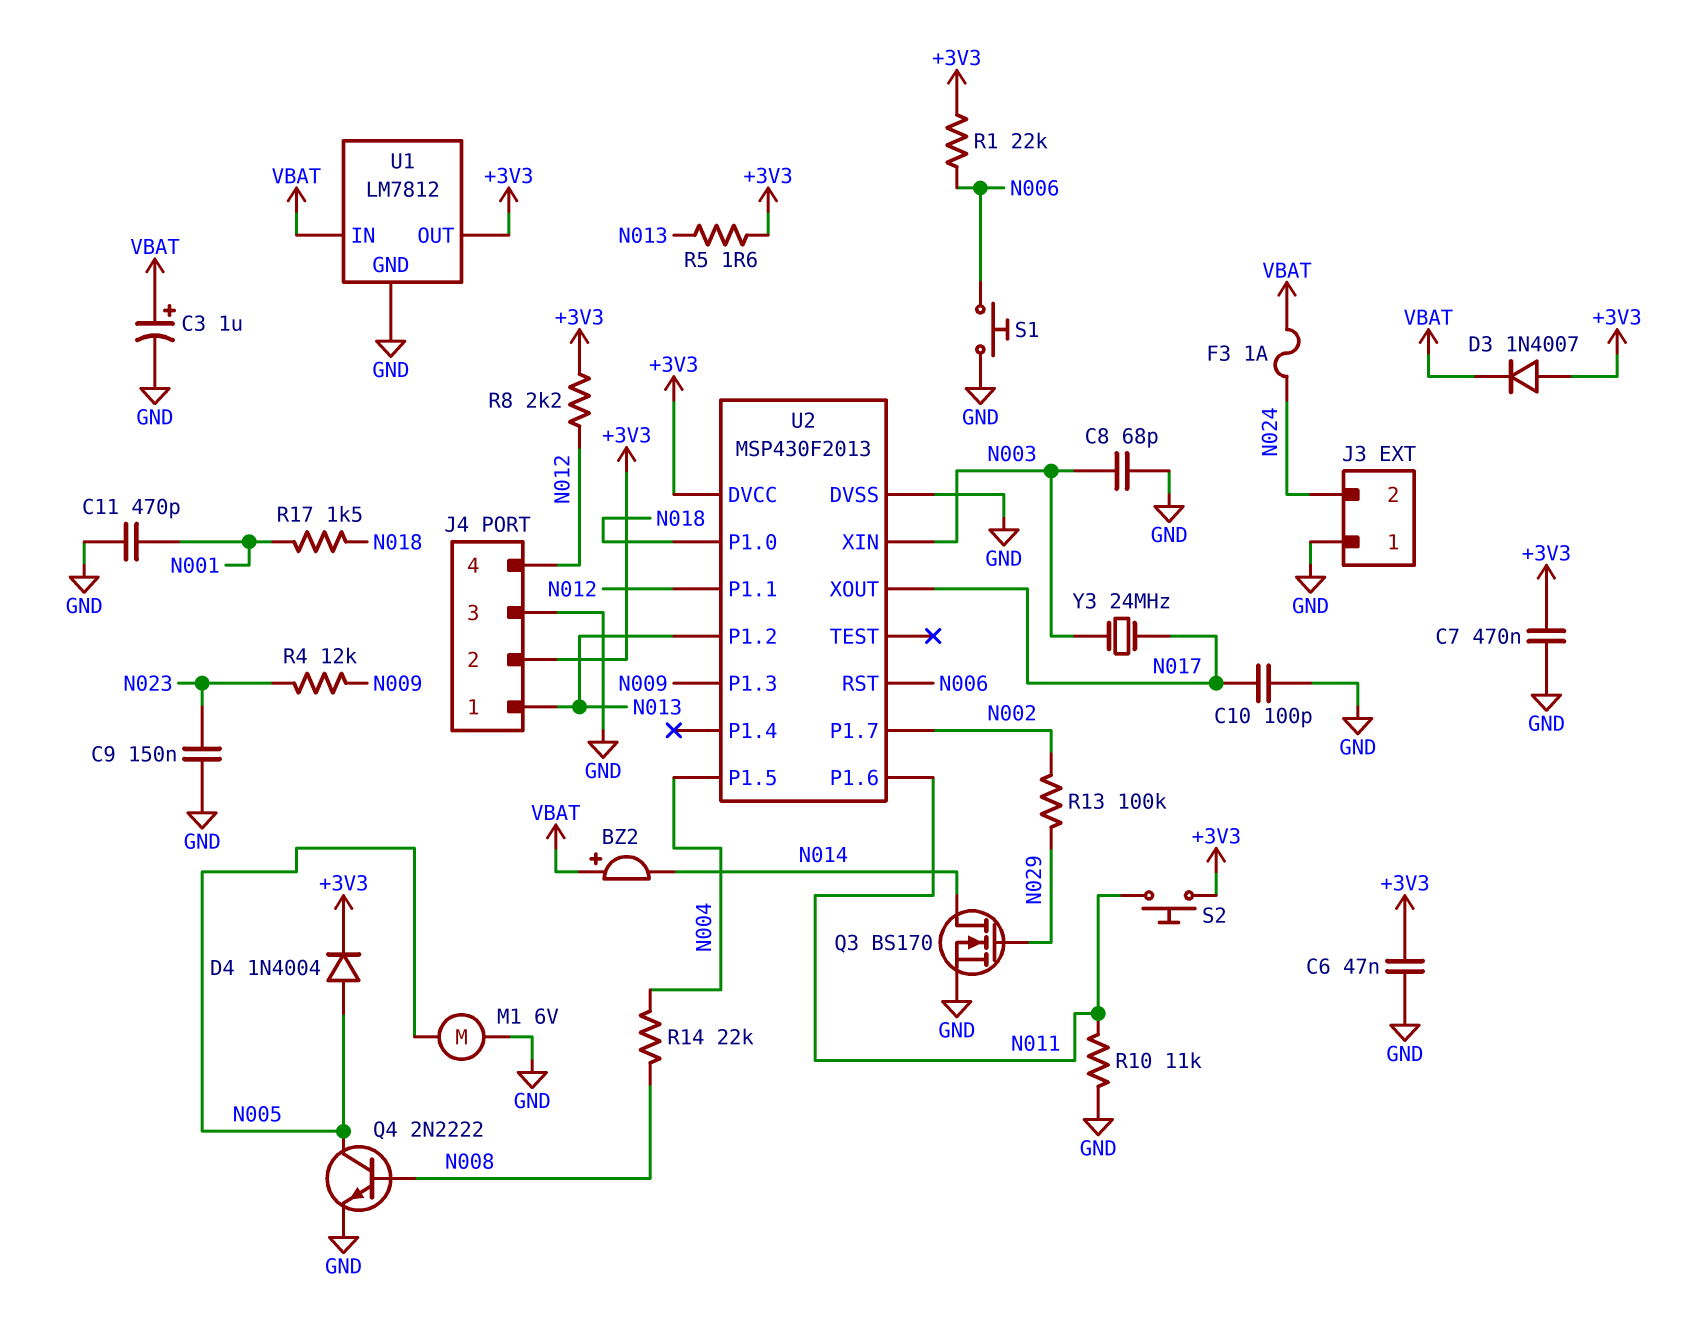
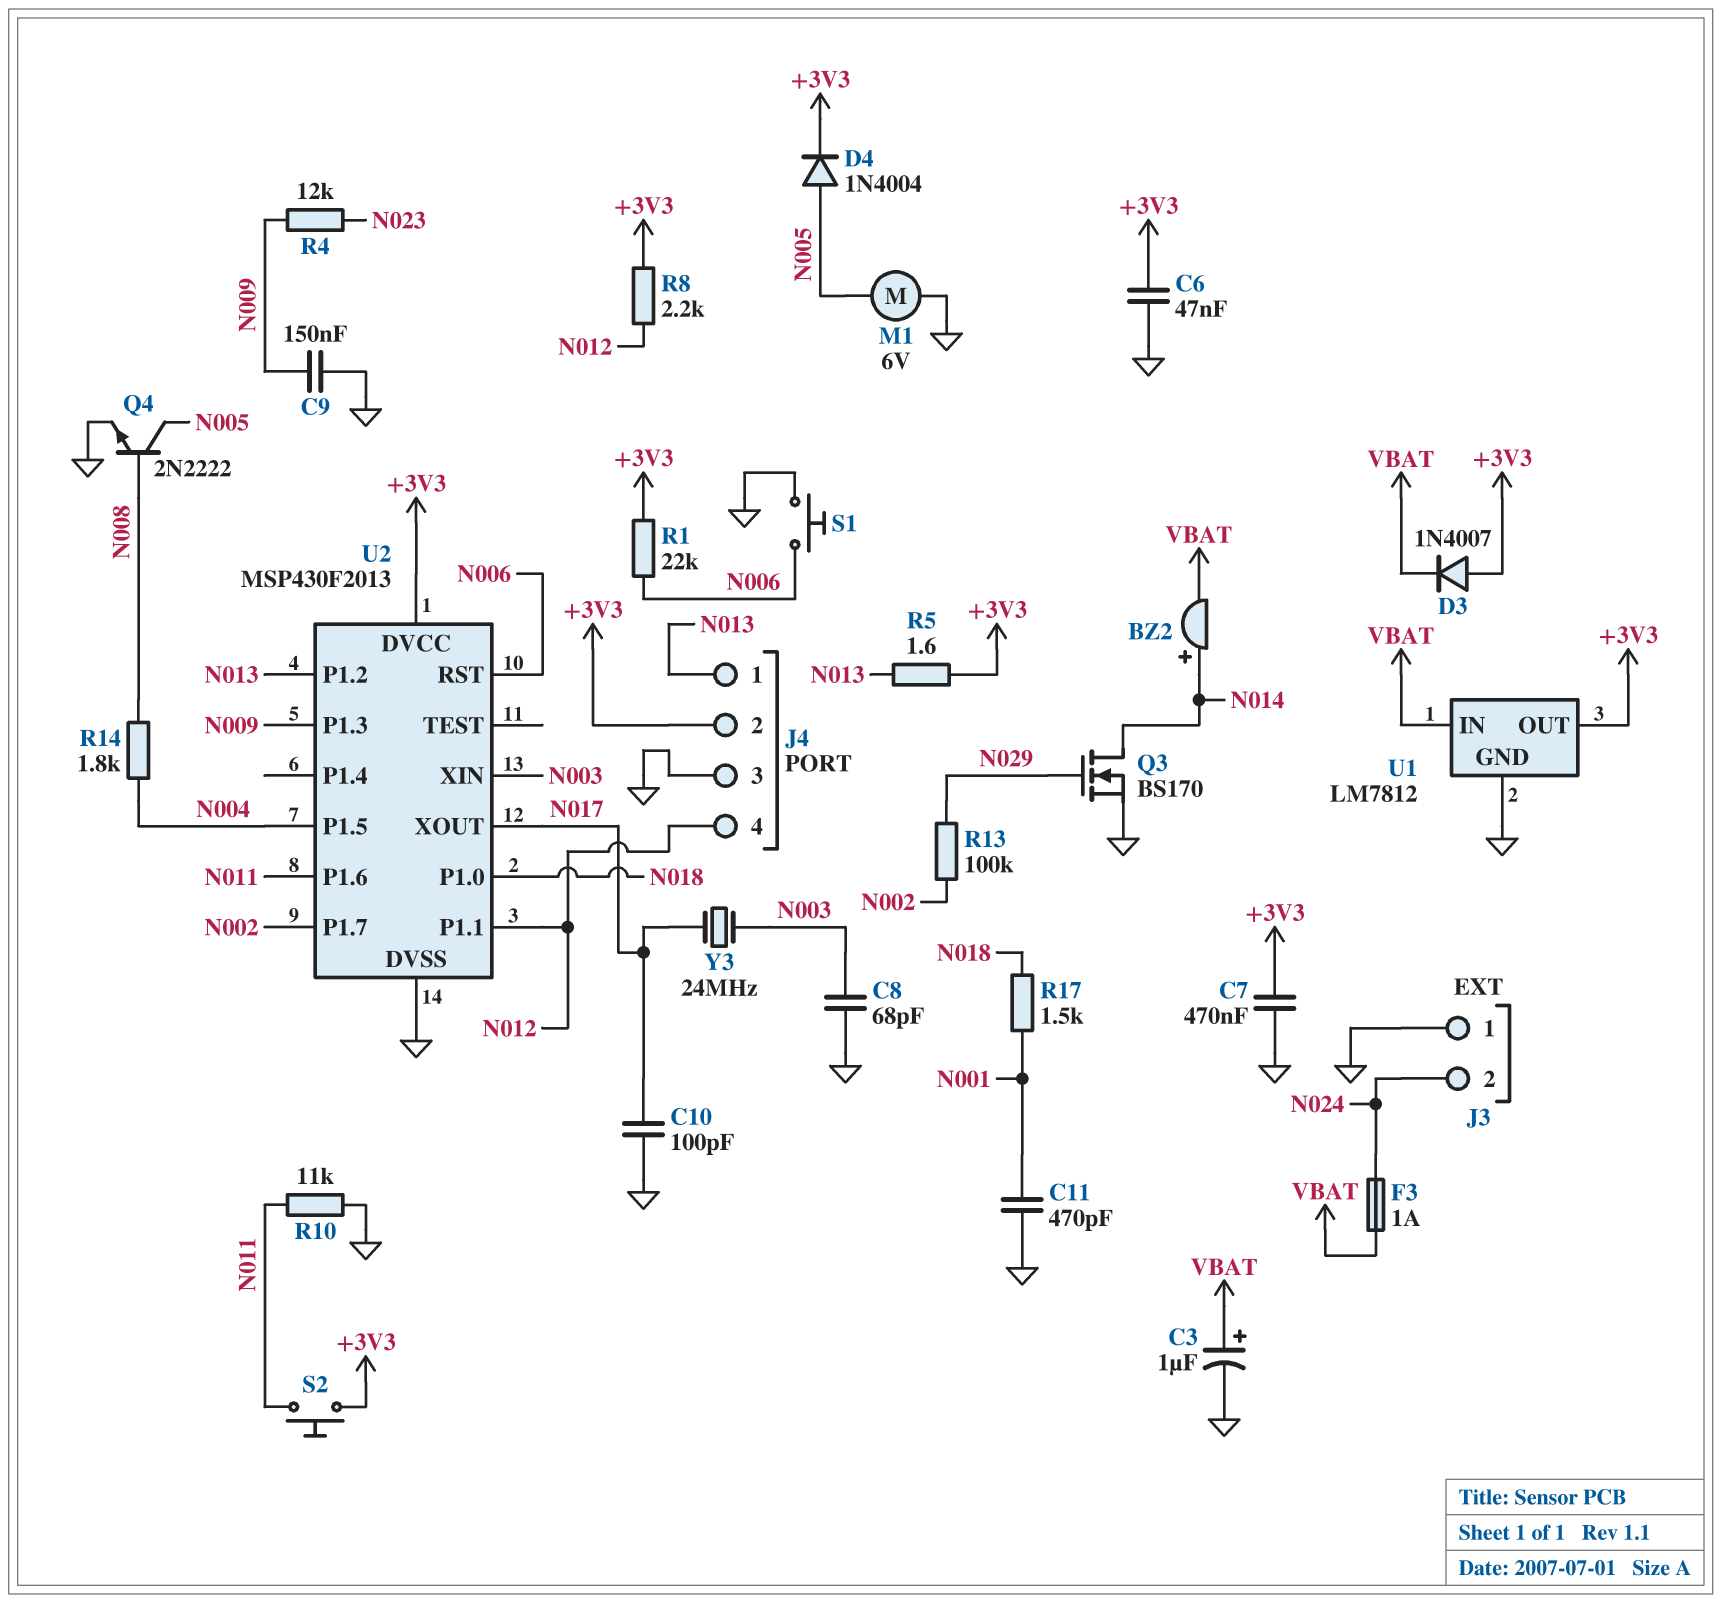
BZ2: buzzer (plus VBAT, minus N014) -> buzzer (plus N014, minus VBAT)
C9: 150nF (GND, N023) -> 150nF (GND, N009)
R14: 22k (N004, N008) -> 1.8k (N004, N008)

